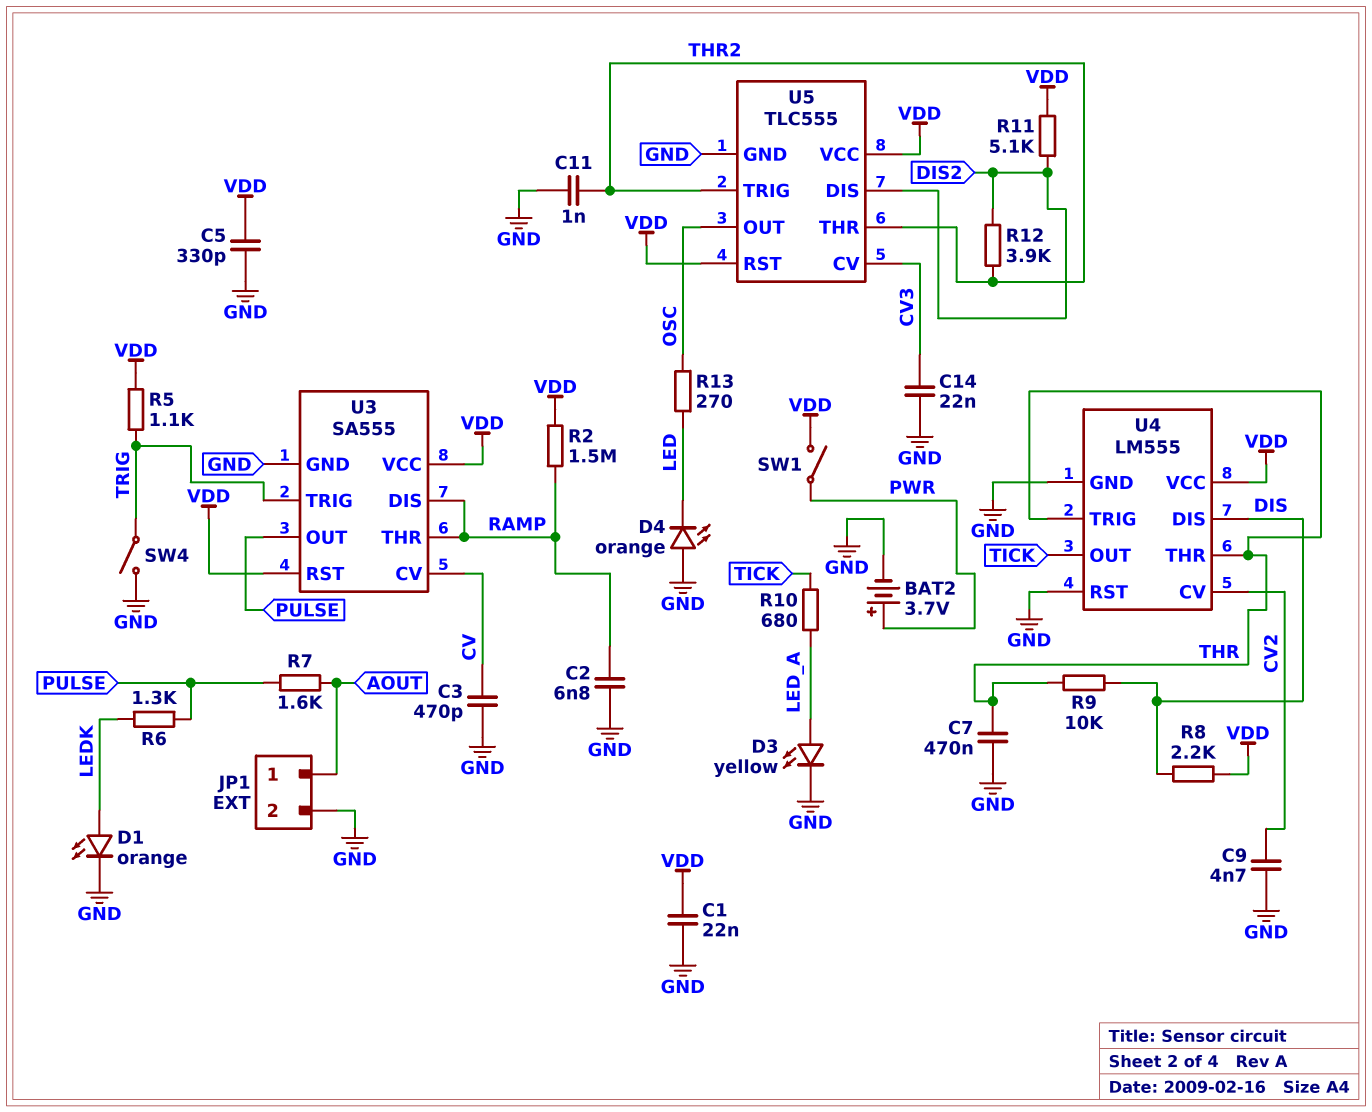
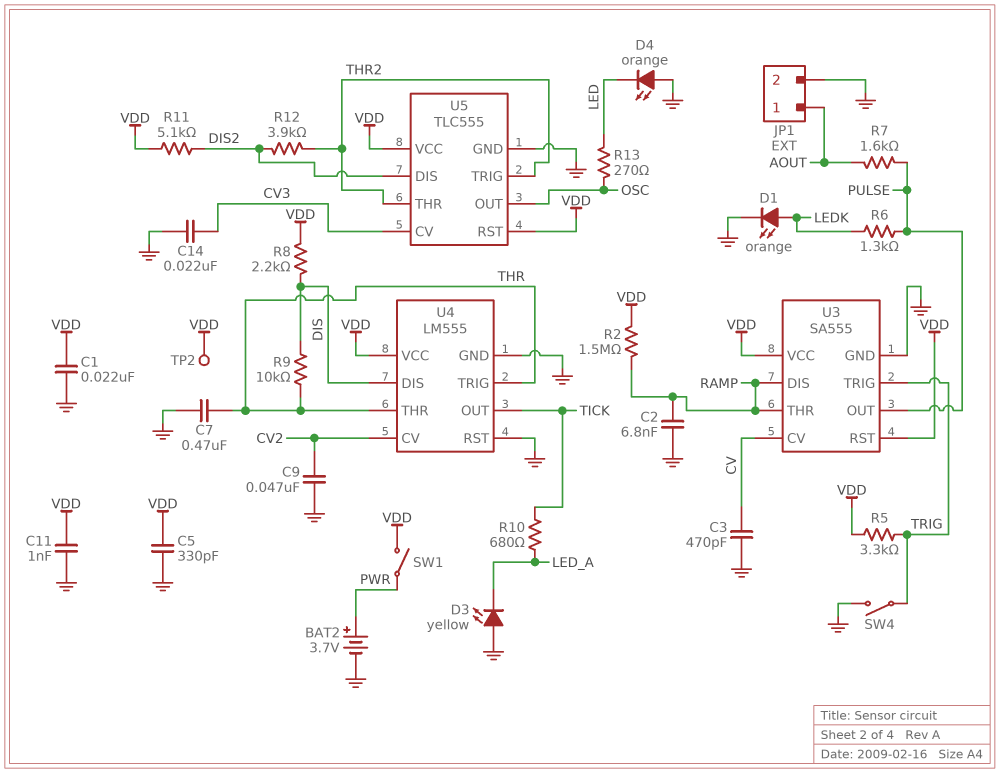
C9: 4.7nF (CV2, GND) -> 47nF (CV2, GND)
C11: 1nF (GND, THR2) -> 1nF (GND, VDD)
D3: LED yellow (A LED_A, K GND) -> LED yellow (A GND, K LED_A)
R5: 1.1k (TRIG, VDD) -> 3.3k (TRIG, VDD)
TP2: none -> test point (VDD)

